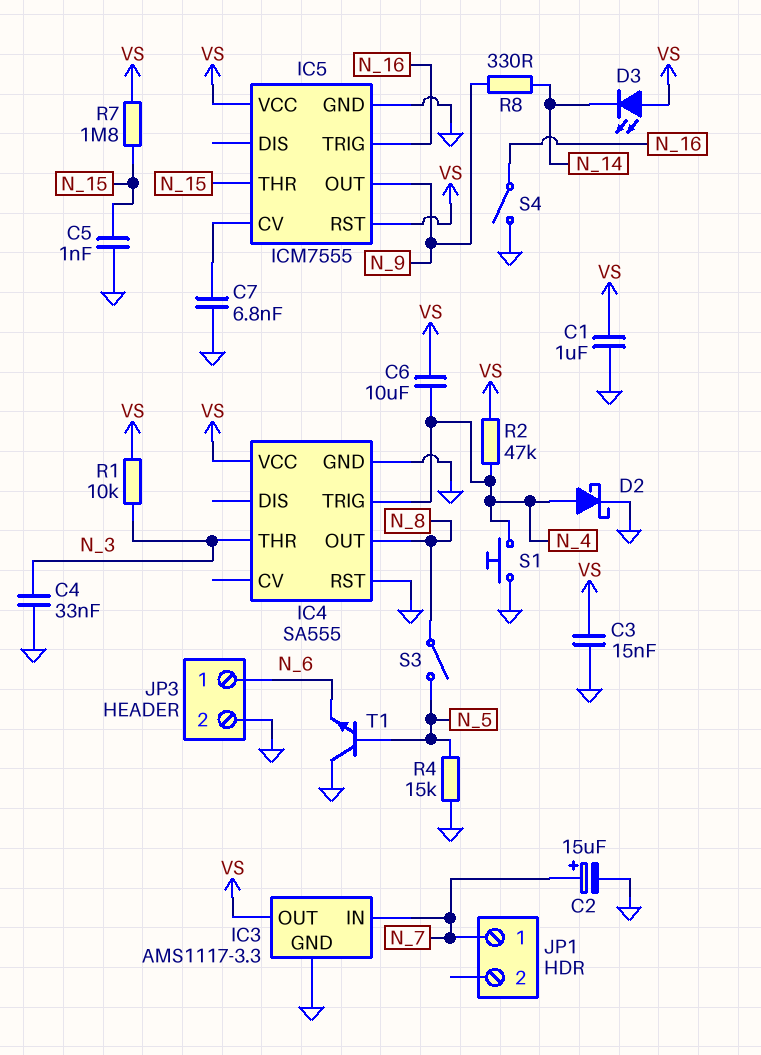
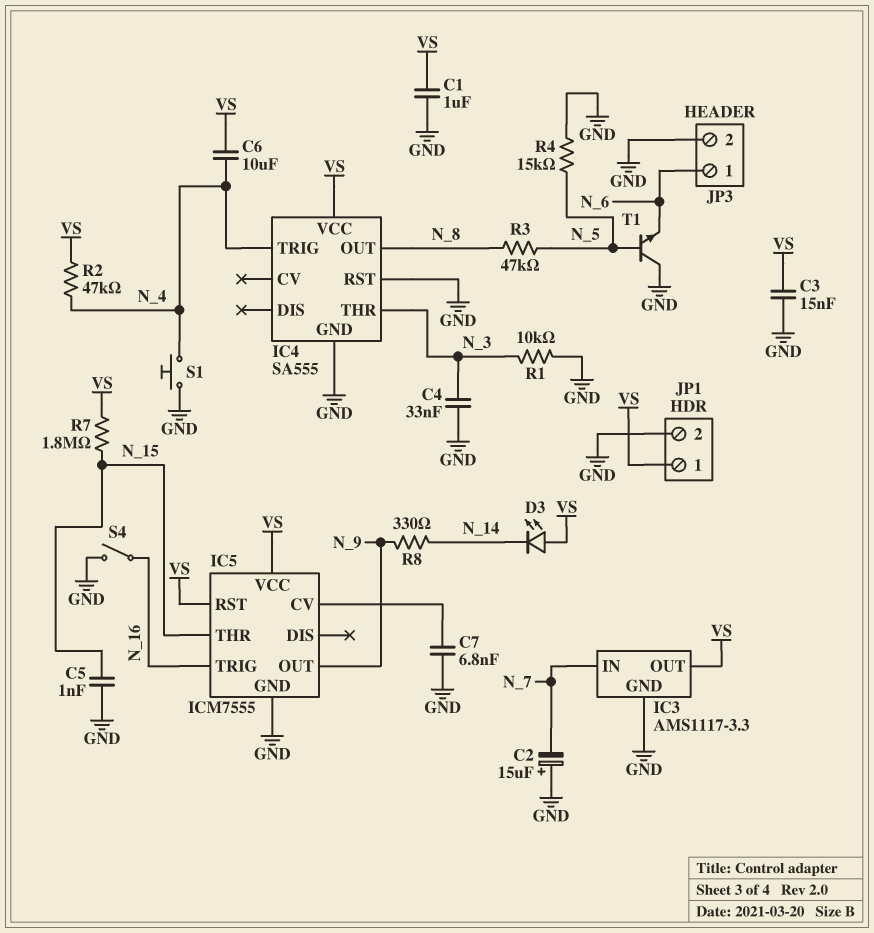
C2: 15uF (plus N_7, minus GND) -> 15uF (plus GND, minus N_7)
D2: schottky (A N_4, K GND) -> none
JP1 pin 1: N_7 -> VS
JP1 pin 2: none -> GND
R1: 10k (N_3, VS) -> 10k (GND, N_3)
R3: none -> 47k (N_5, N_8)
S3: switch (N_5, N_8) -> none

